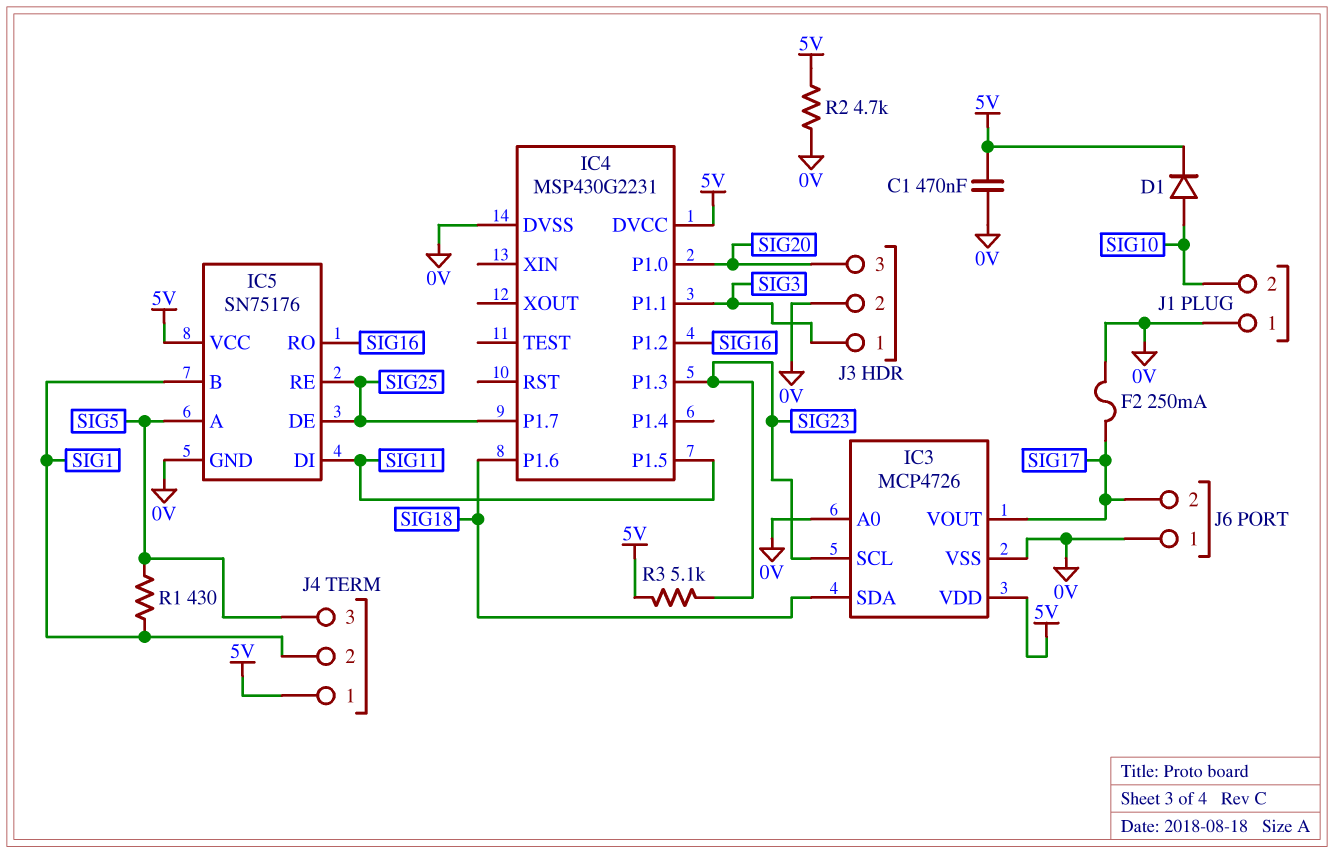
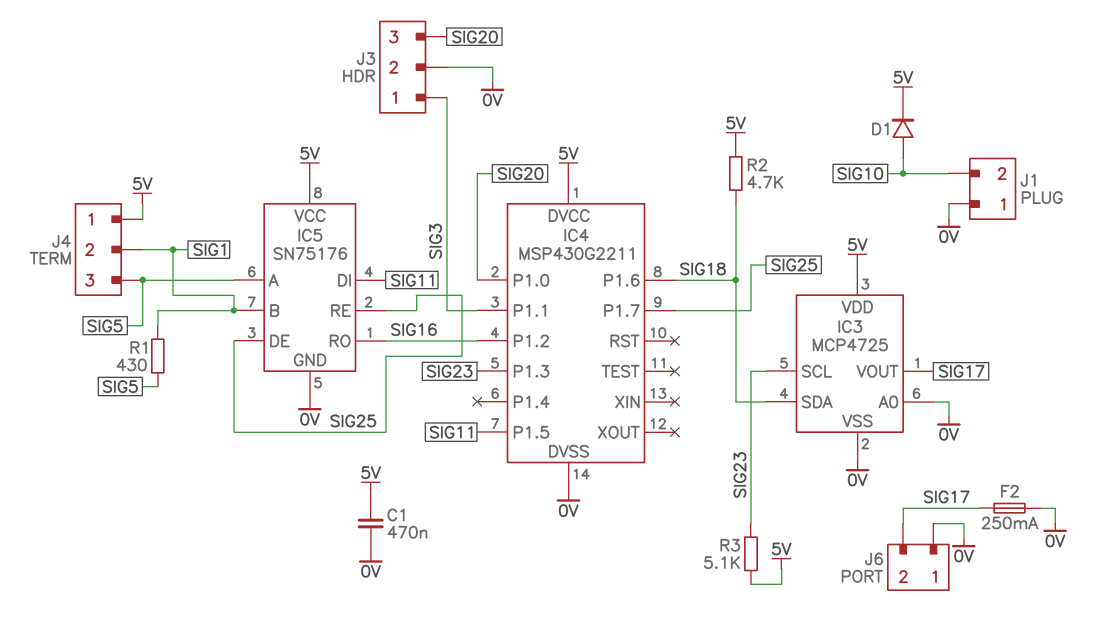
IC3: MCP4726 -> MCP4725
IC4: MSP430G2231 -> MSP430G2211
R2: 4.7k (0V, 5V) -> 4.7k (5V, SIG18)

